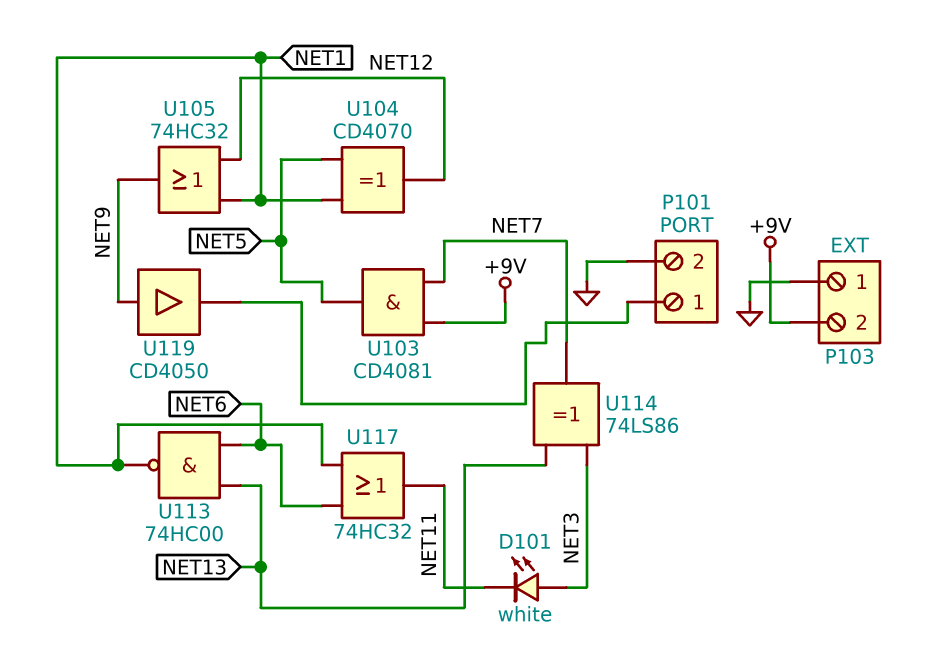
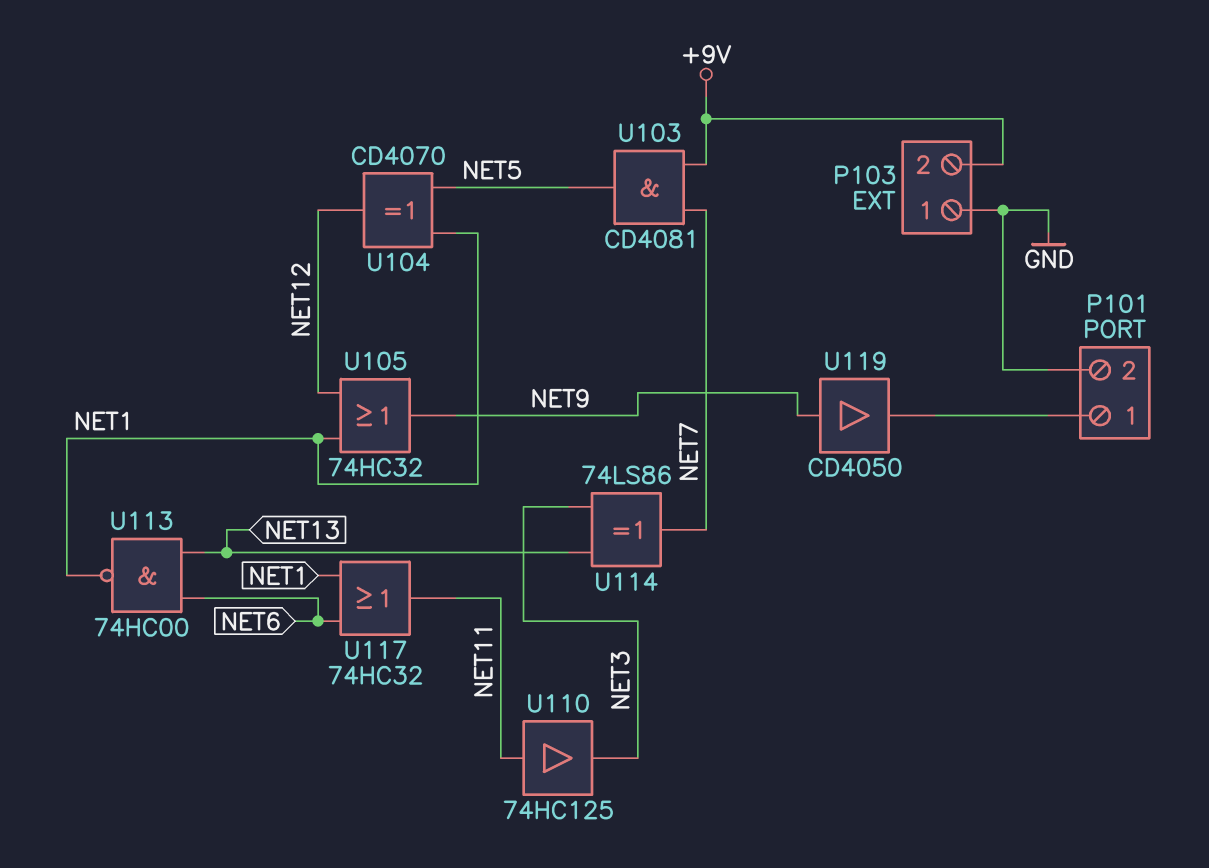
D101: LED white (A NET3, K NET11) -> none
U110: none -> buffer 74HC125 (in NET11, out NET3)

